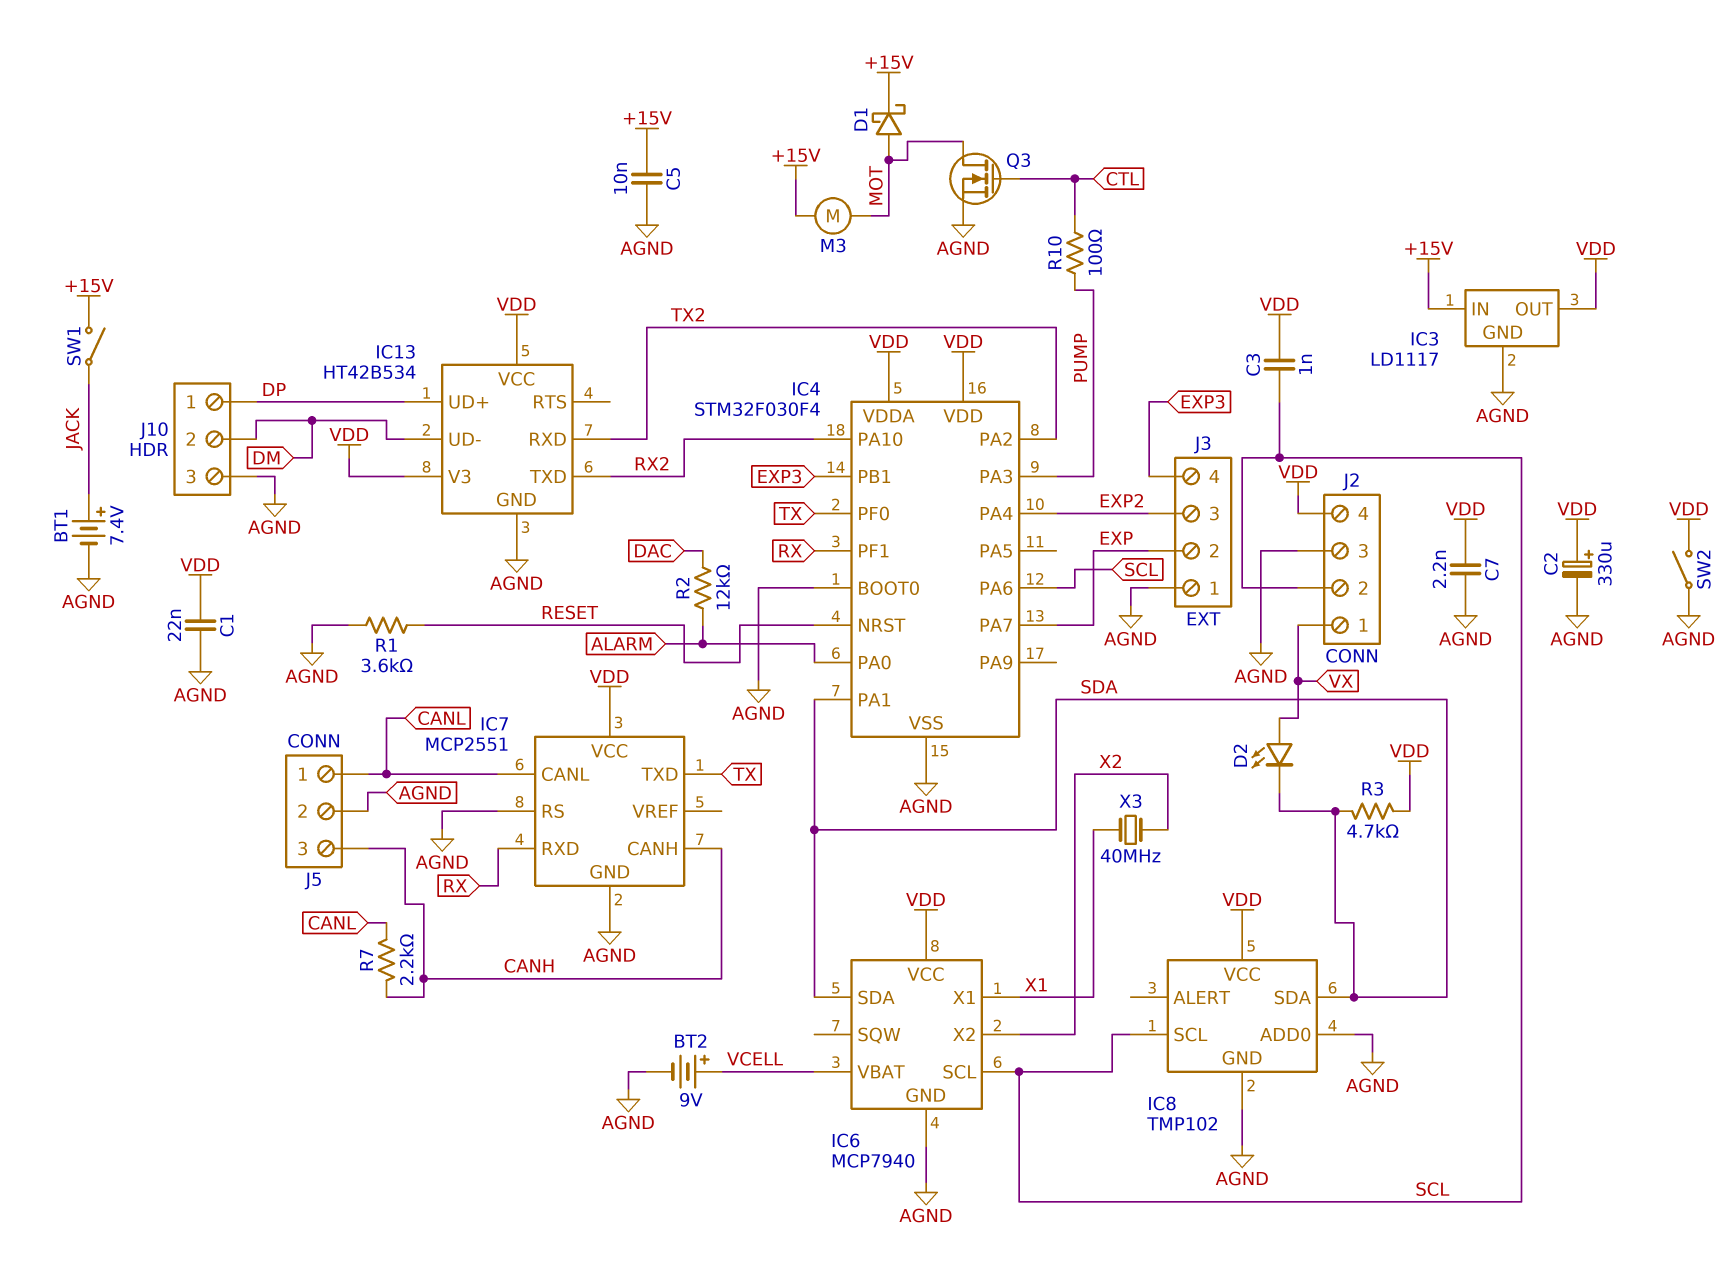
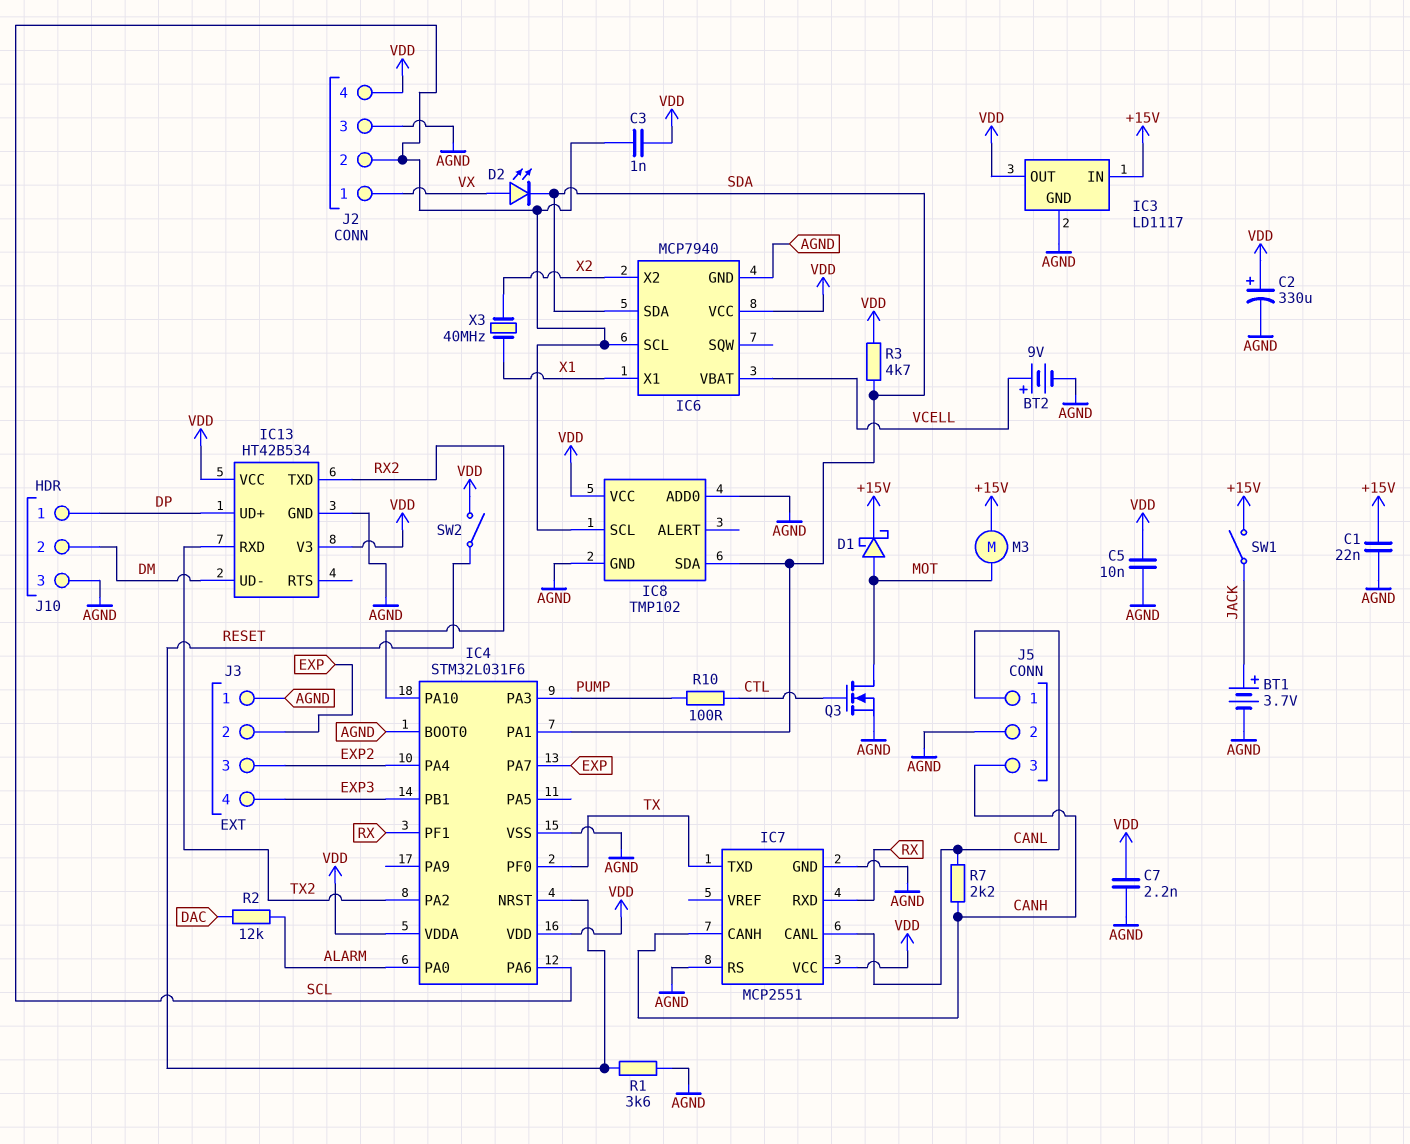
BT1: 7.4V (plus JACK, minus AGND) -> 3.7V (plus JACK, minus AGND)
C1: 22nF (AGND, VDD) -> 22nF (+15V, AGND)
C5: 10nF (+15V, AGND) -> 10nF (AGND, VDD)
IC4: STM32F030F4 -> STM32L031F6
SW2: switch (AGND, VDD) -> switch (RESET, VDD)

